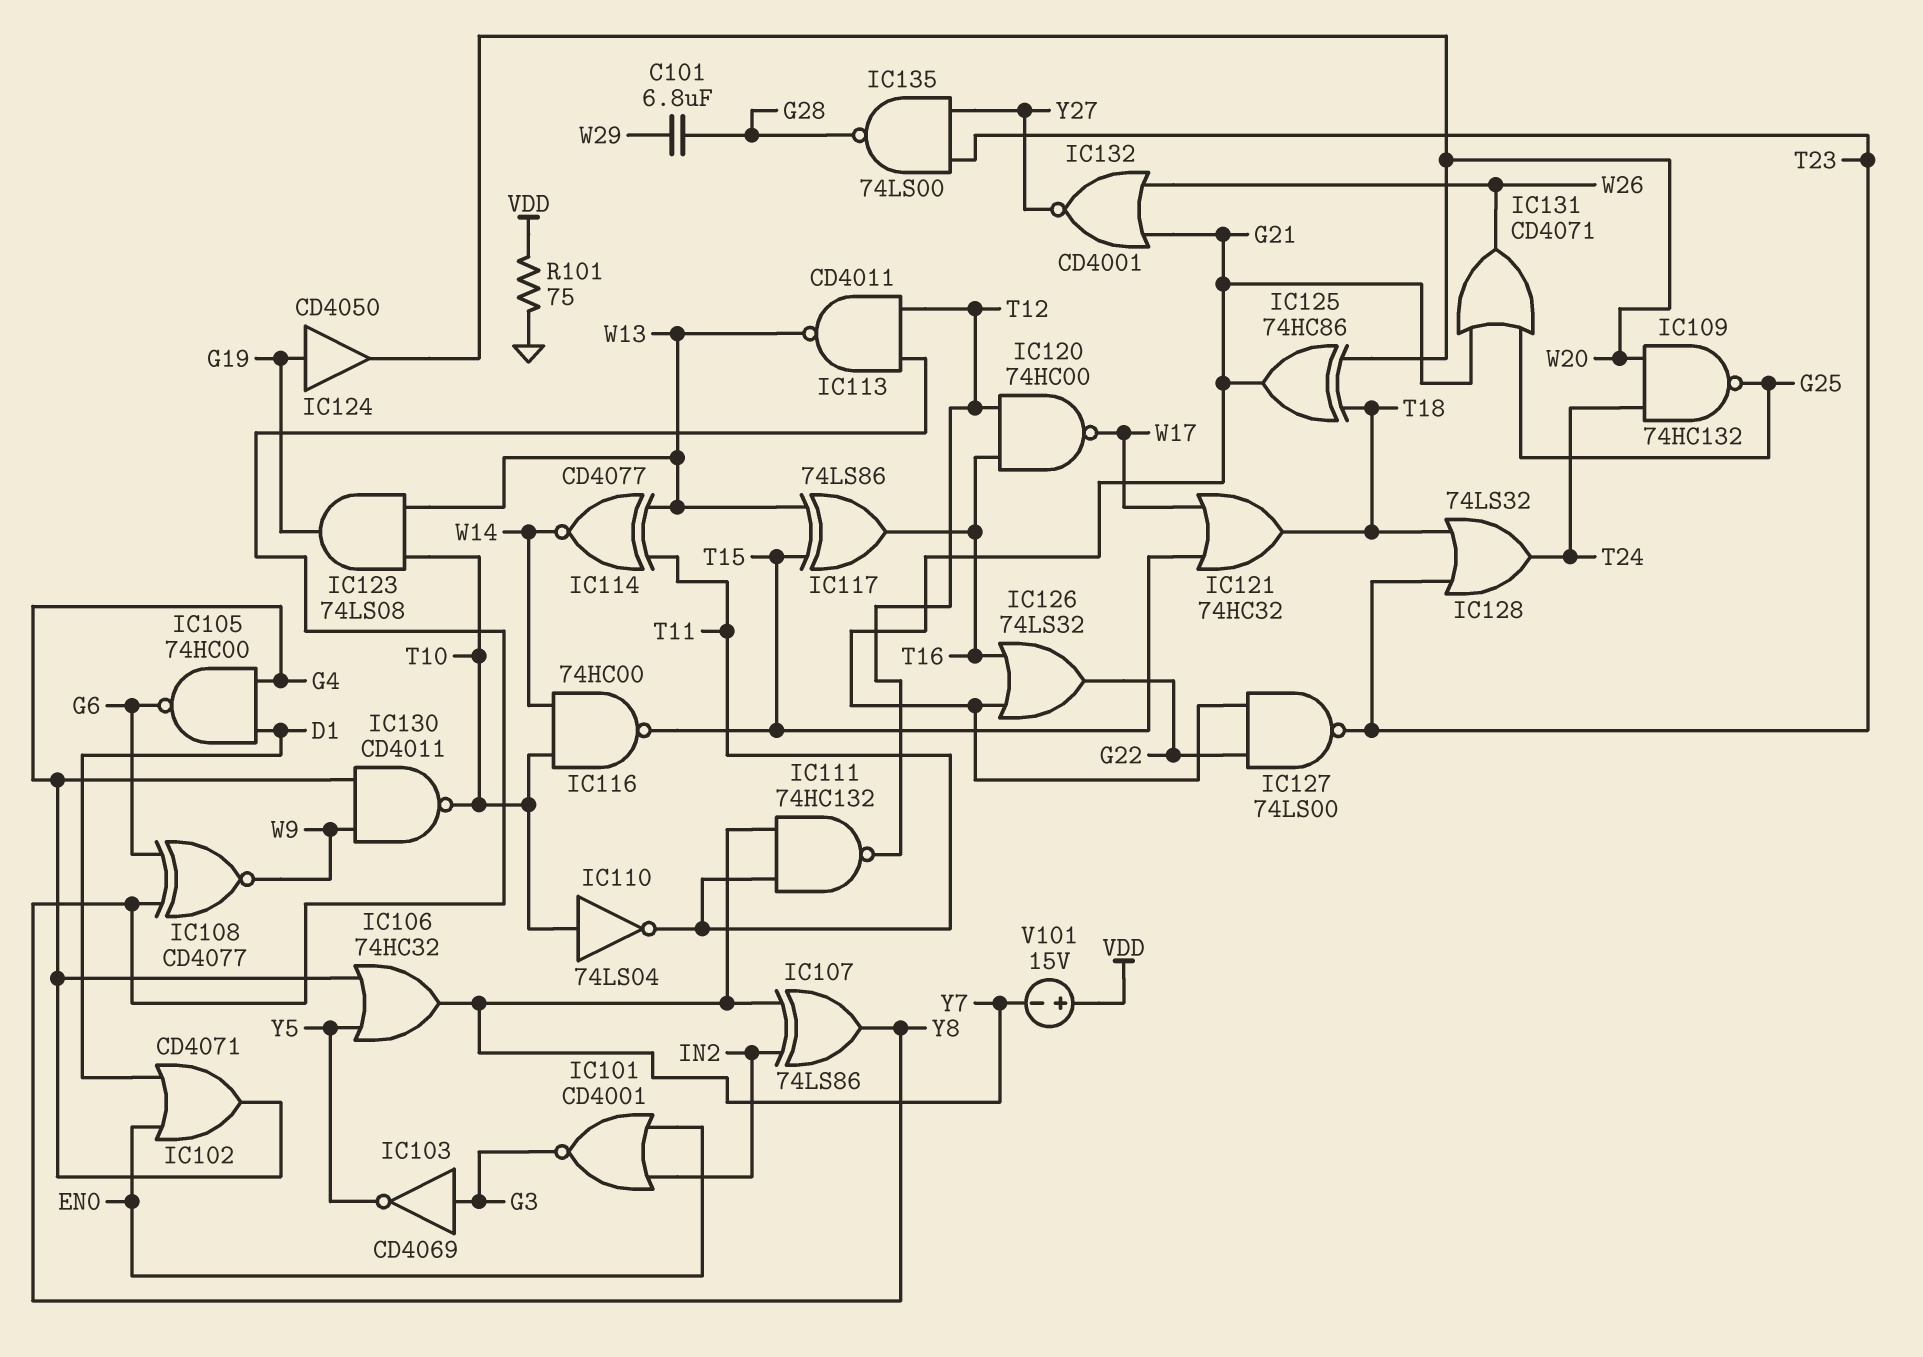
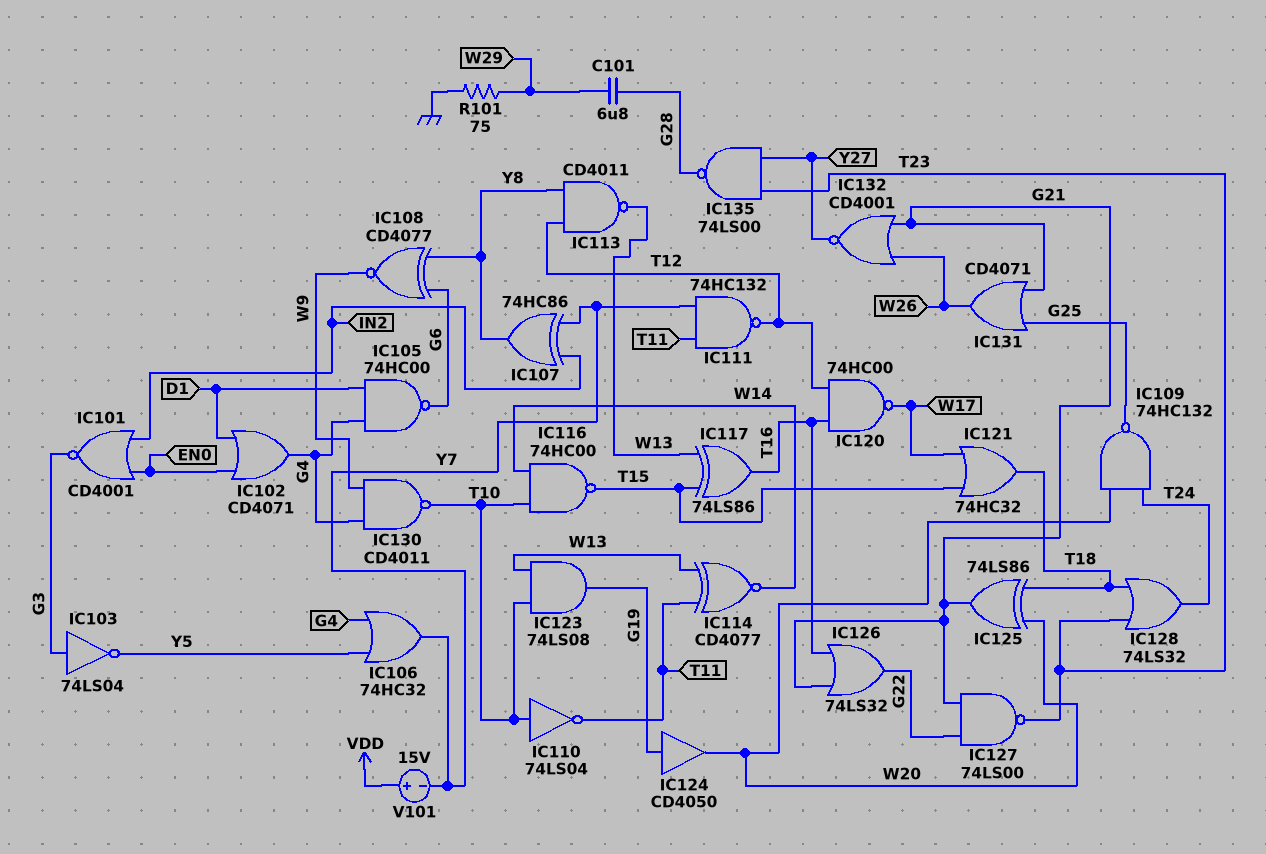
IC103: NOT CD4069 (in G3, out Y5) -> NOT 74LS04 (in G3, out Y5)
IC107: XOR 74LS86 (in IN2, in Y7, out Y8) -> XOR 74HC86 (in IN2, in Y7, out Y8)
IC125: XOR 74HC86 (in T18, in W20, out G21) -> XOR 74LS86 (in T18, in W20, out G21)
R101: 75 (GND, VDD) -> 75 (GND, W29)

